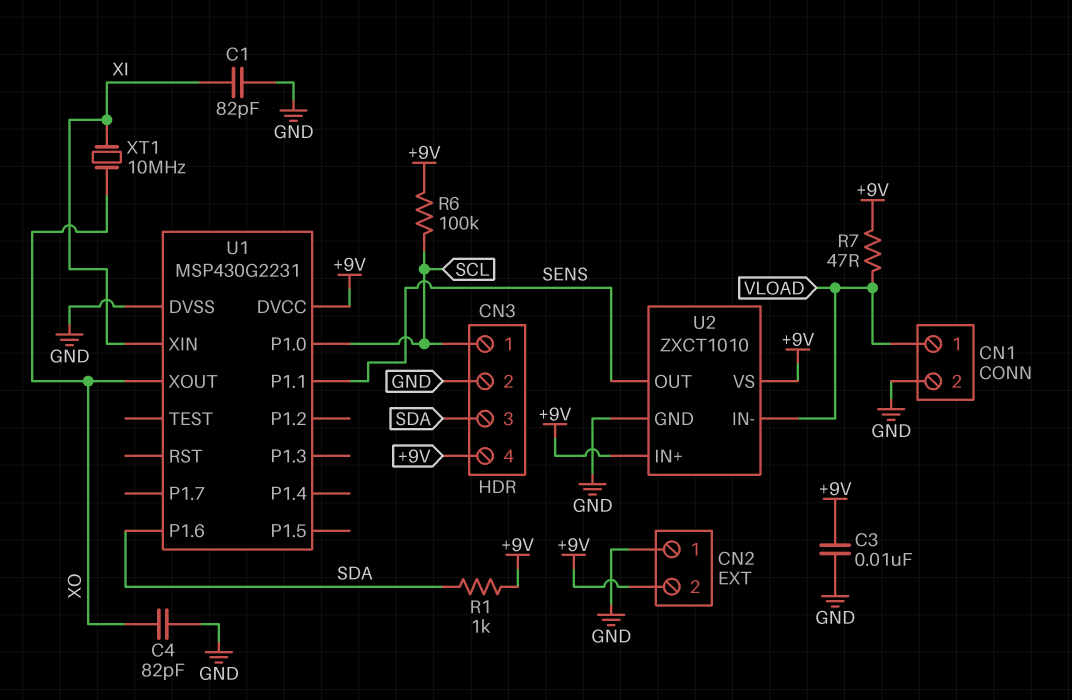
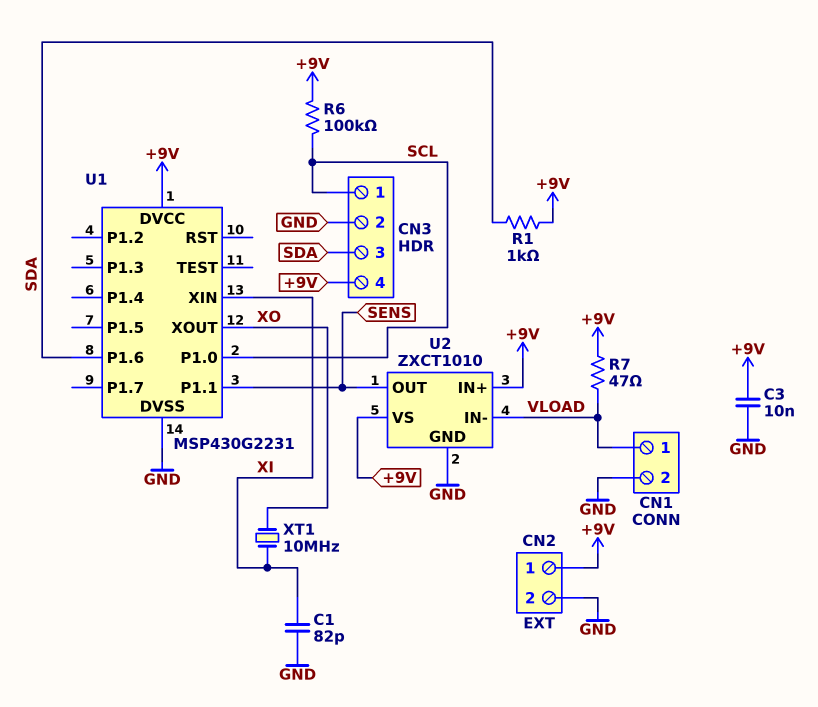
C4: 82pF (GND, XO) -> none
CN2 pin 1: GND -> +9V
CN2 pin 2: +9V -> GND

